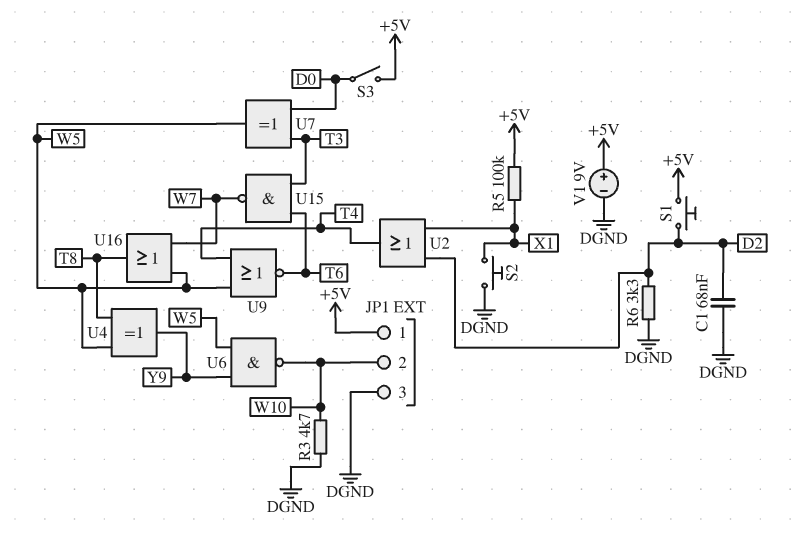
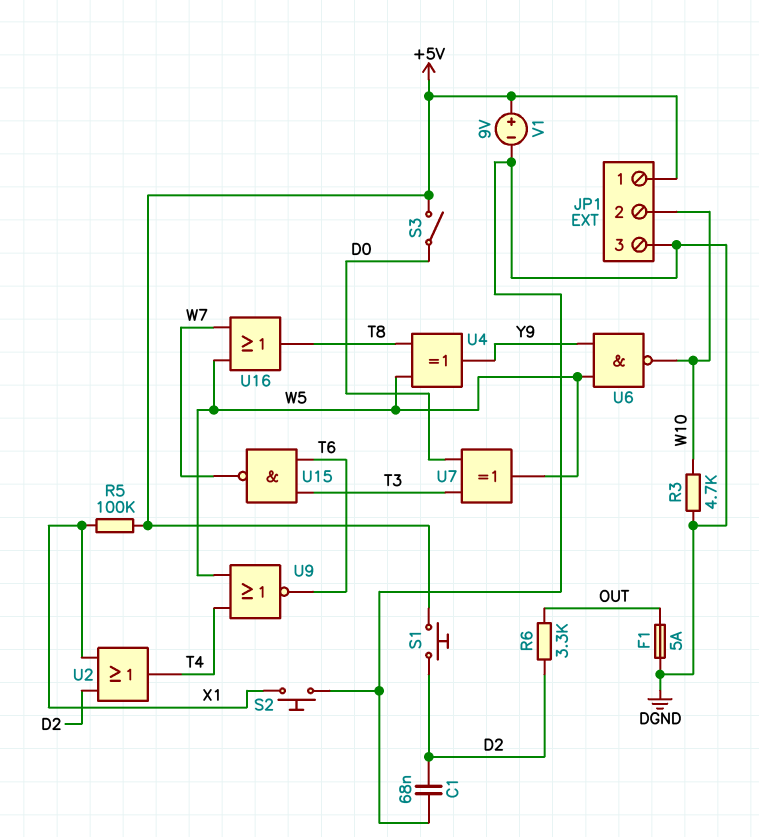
F1: none -> 5A (DGND, OUT)
R6: 3.3k (D2, DGND) -> 3.3k (D2, OUT)

